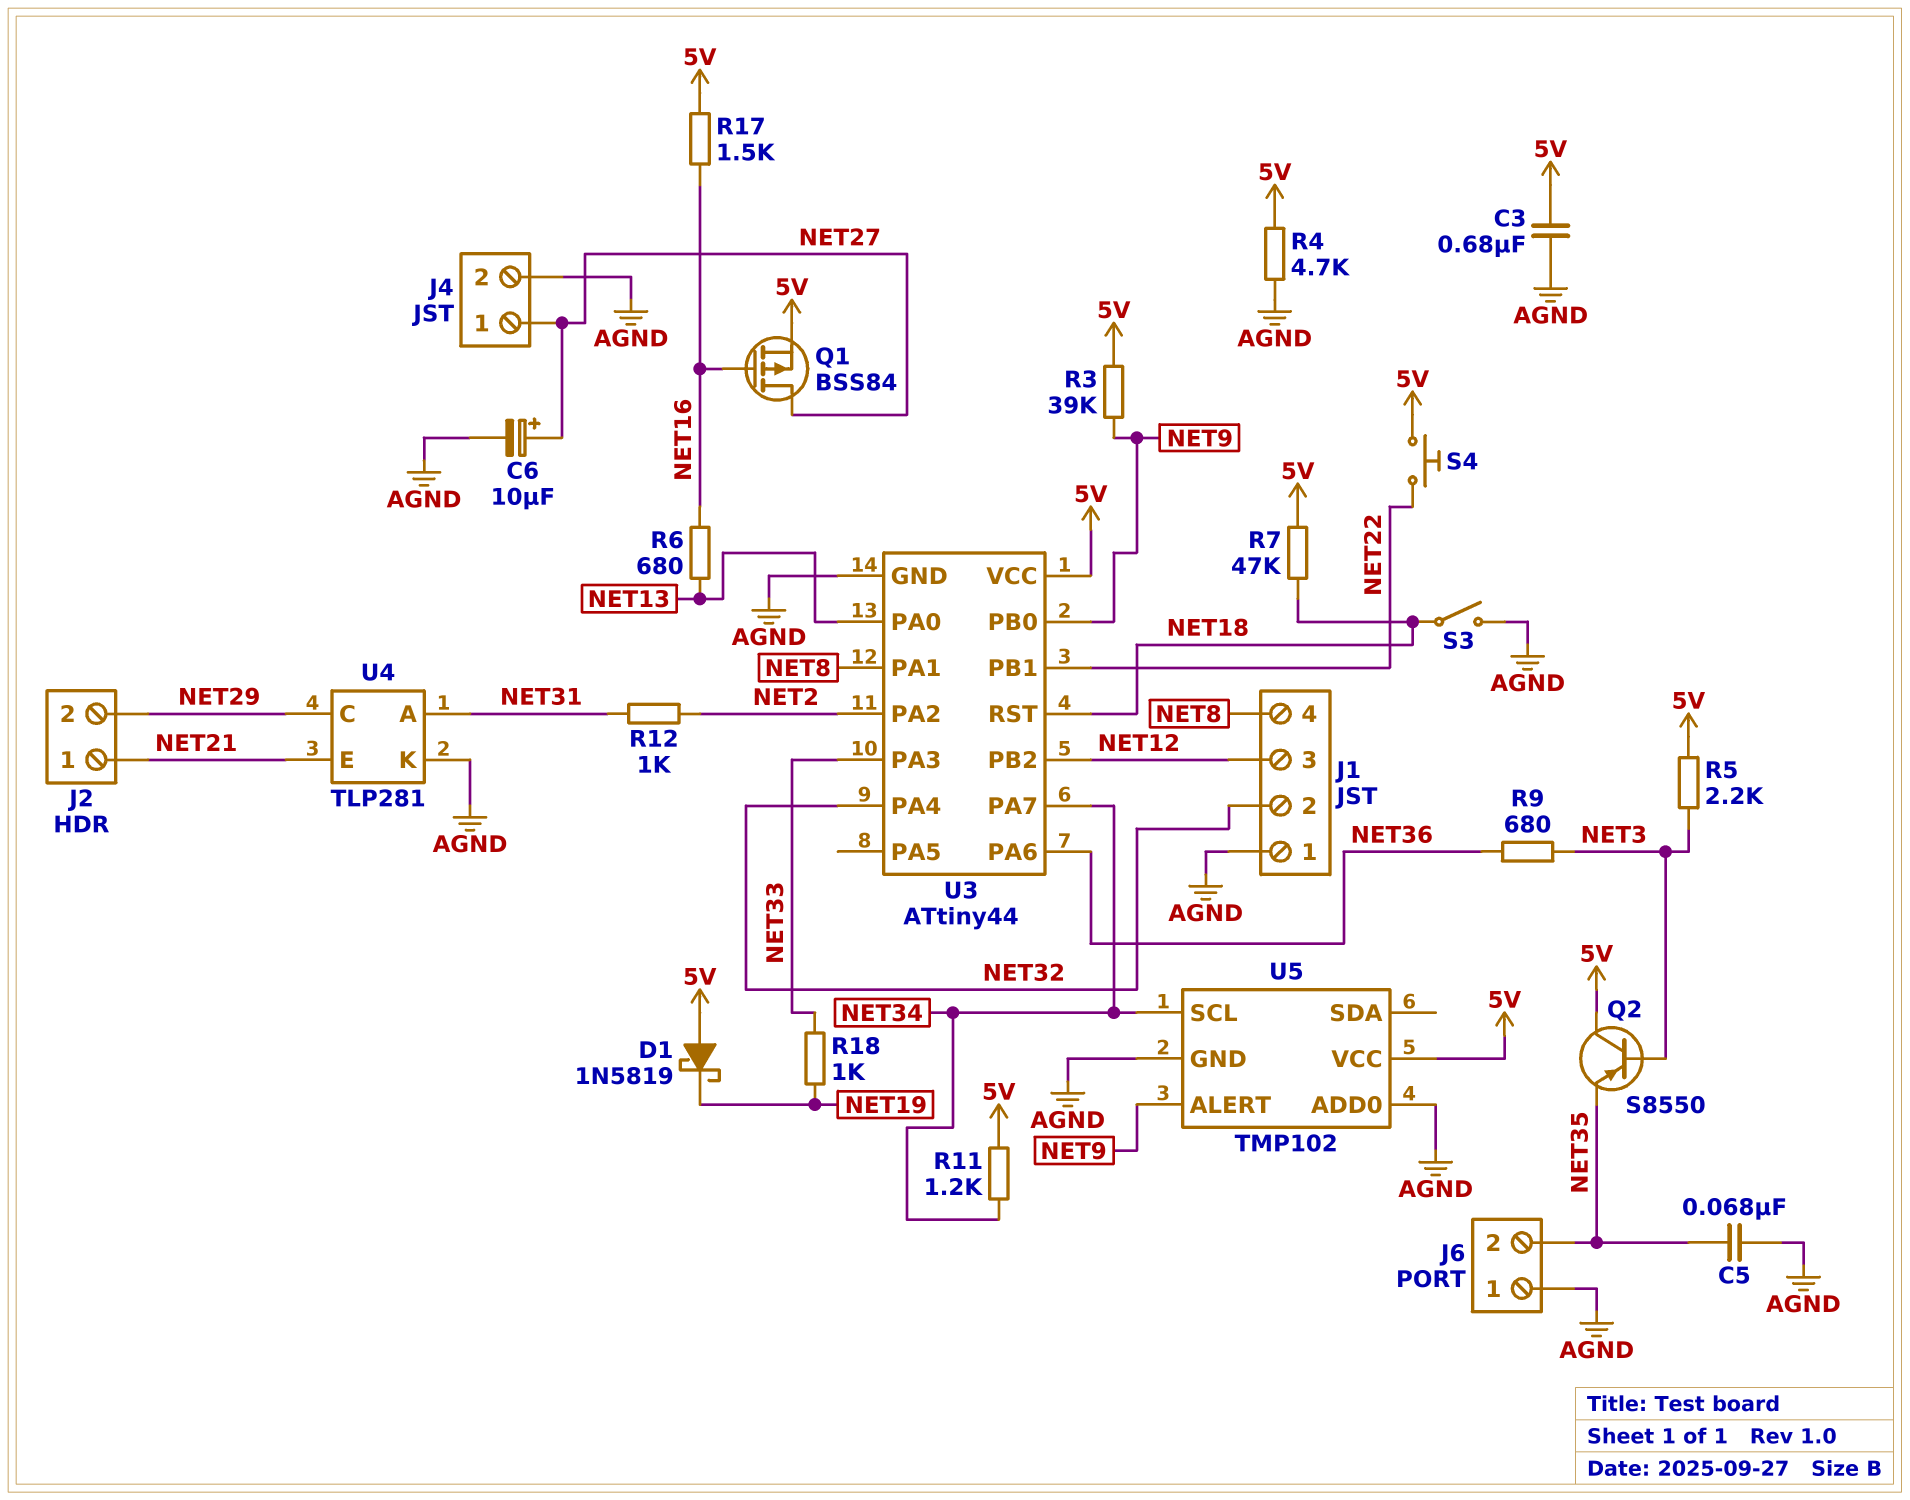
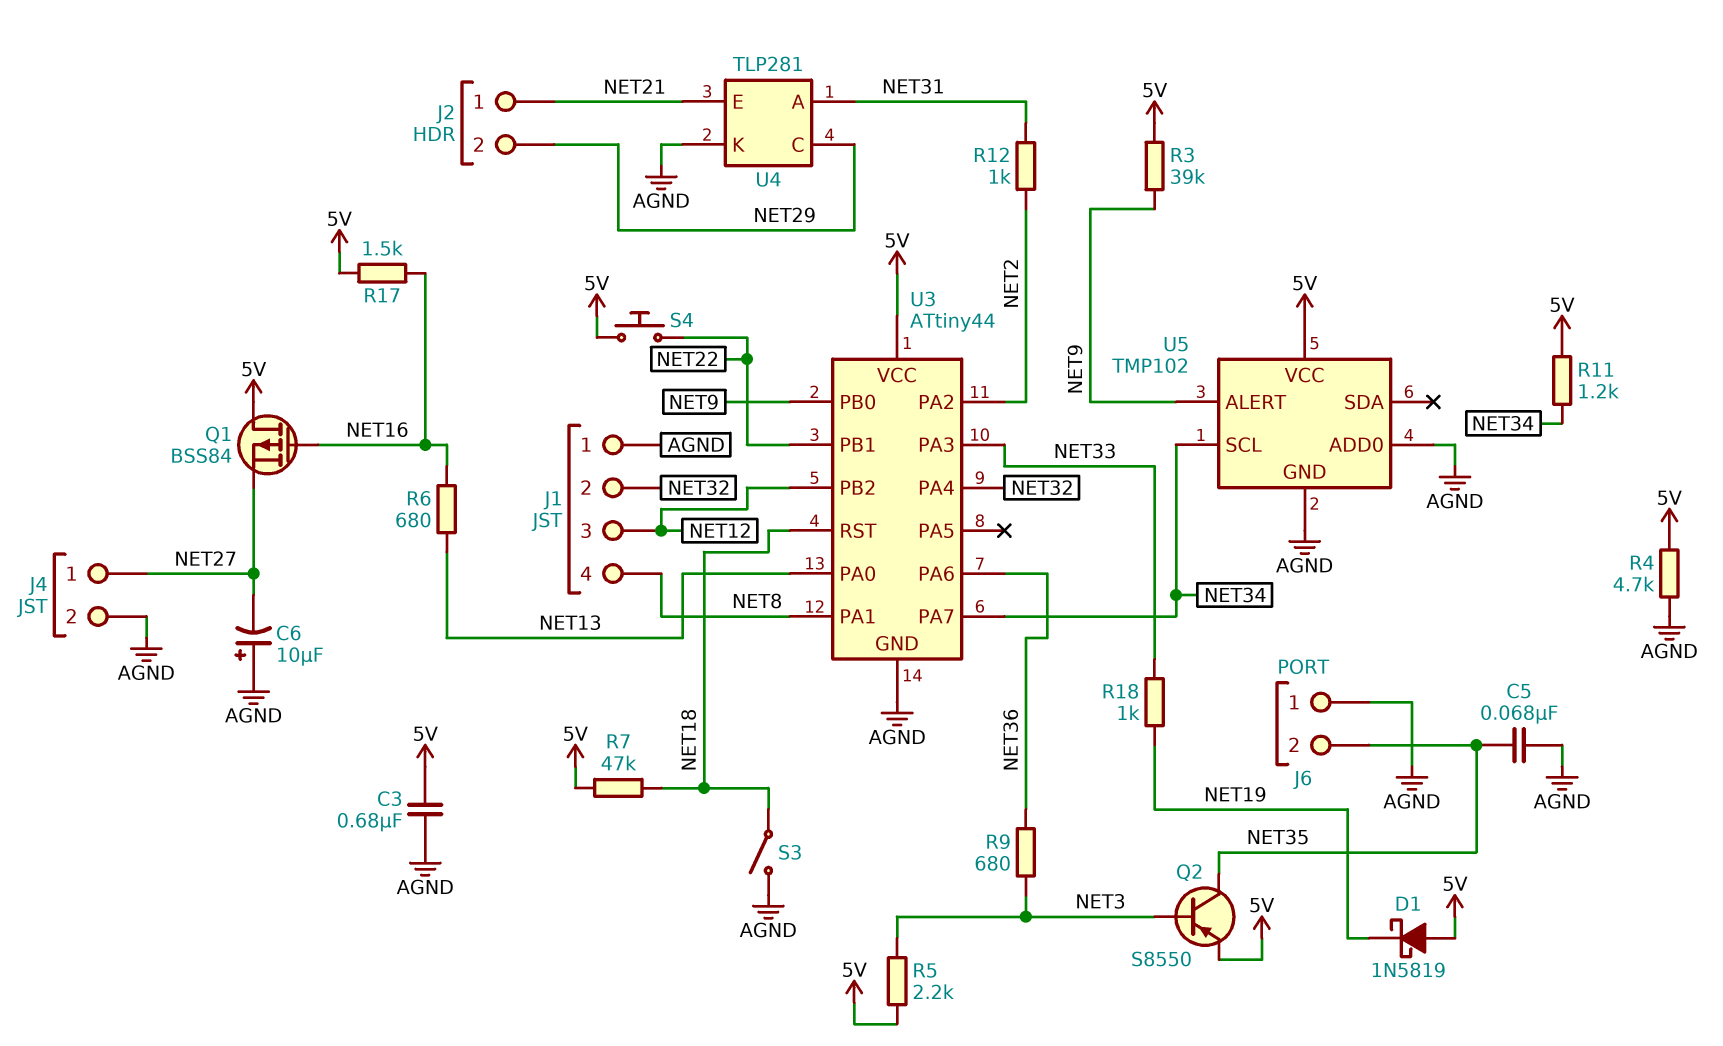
C6: 10uF (plus NET27, minus AGND) -> 10uF (plus AGND, minus NET27)
Q1: PMOS BSS84 (G NET16, D NET27, S 5V) -> PMOS BSS84 (G NET16, D 5V, S NET27)
Q2: PNP S8550 (B NET3, C 5V, E NET35) -> PNP S8550 (B NET3, C NET35, E 5V)

